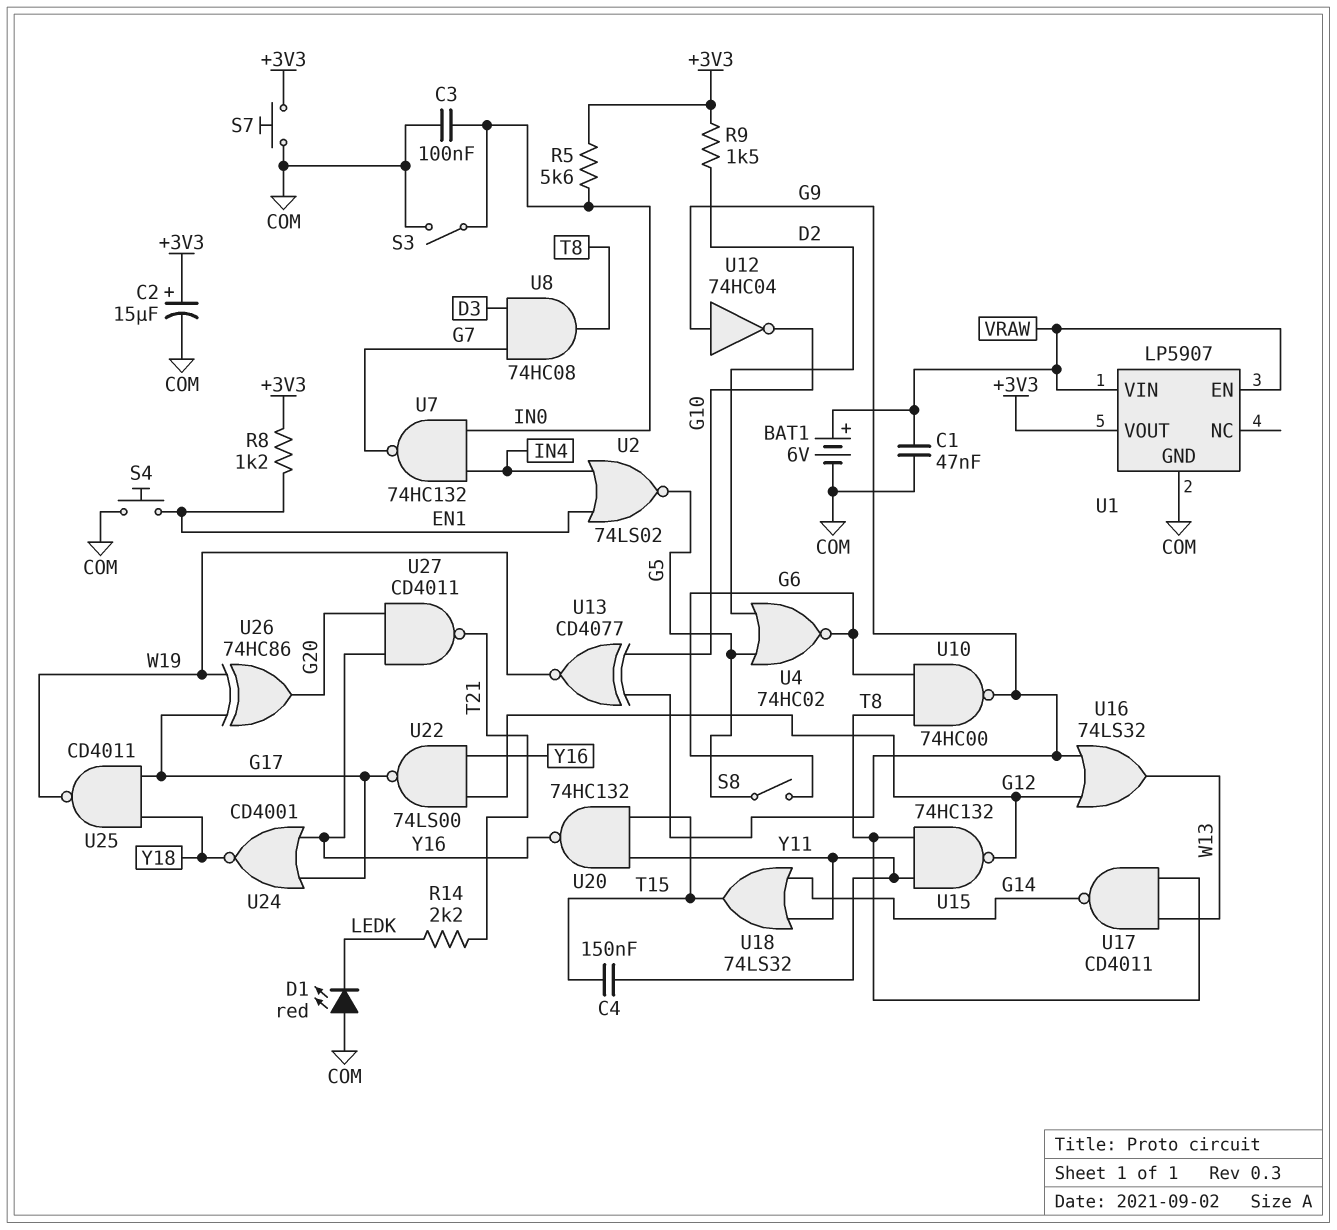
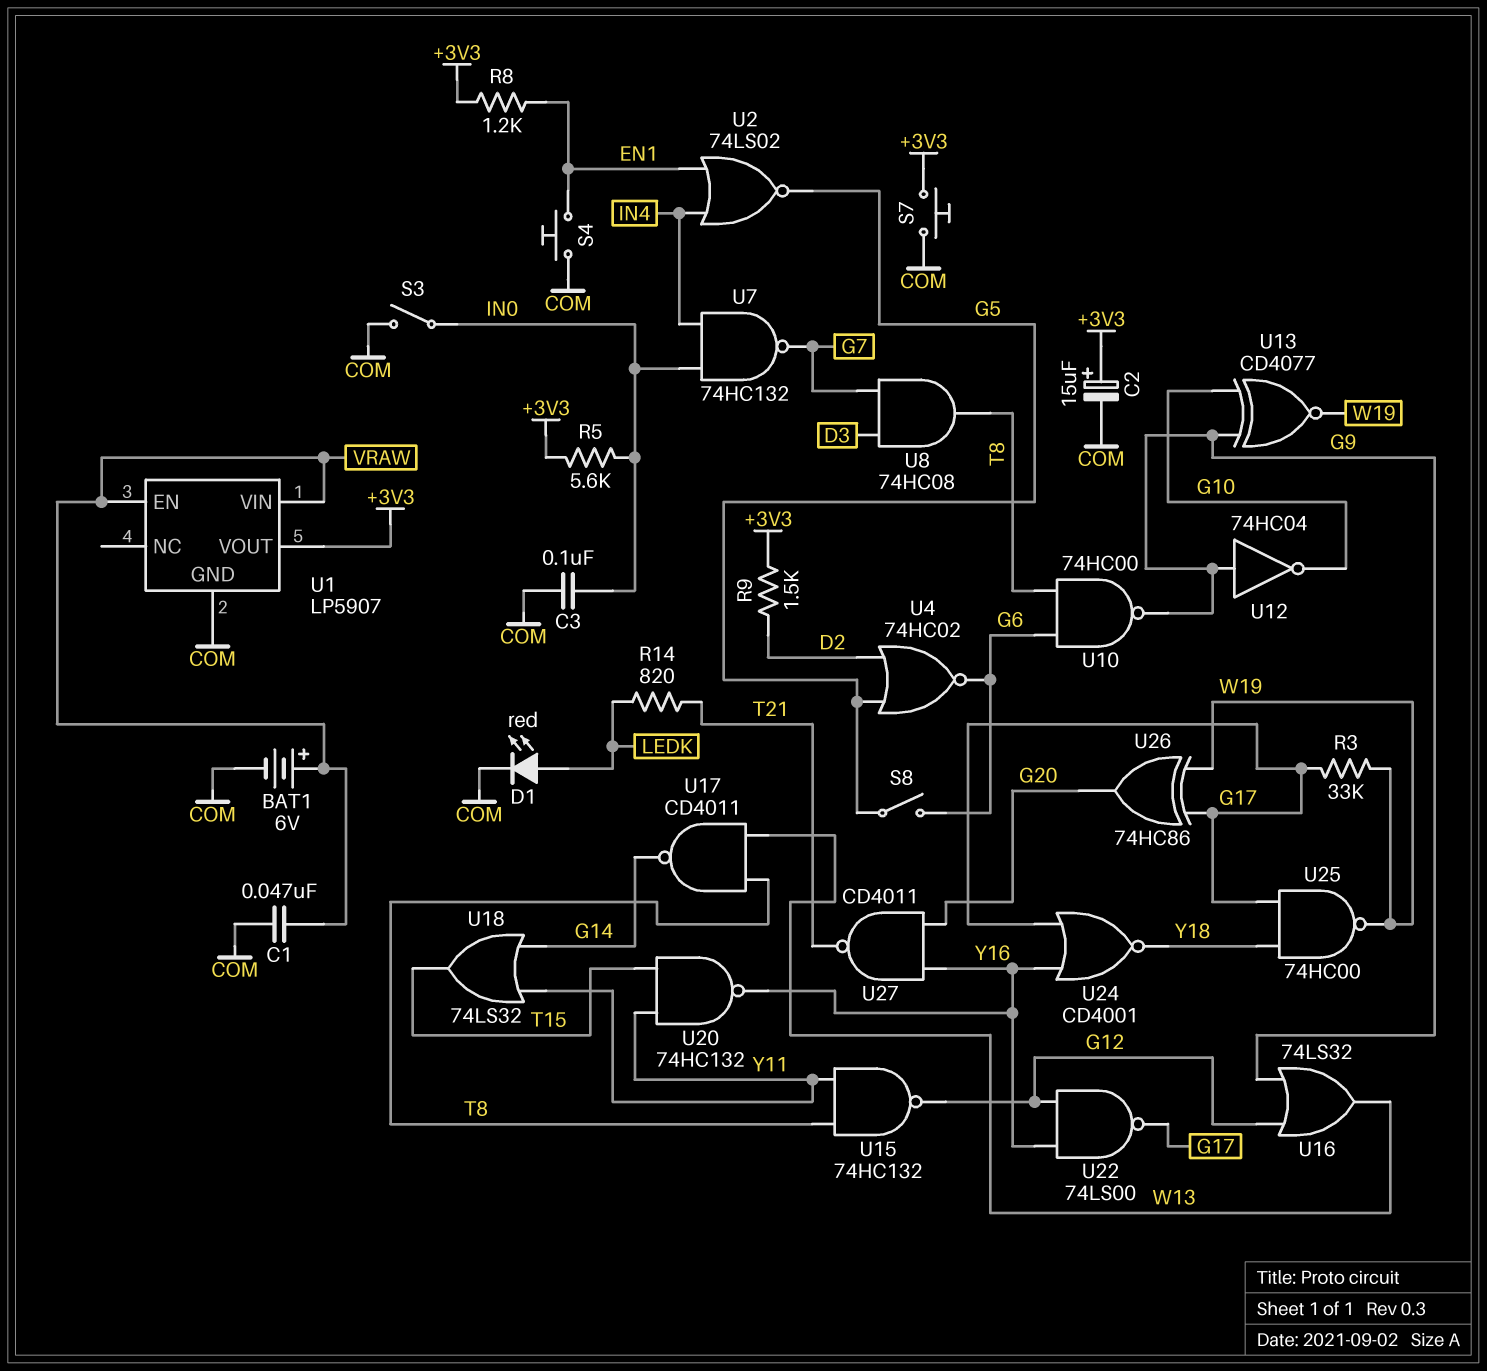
C4: 150nF (T15, Y11) -> none
D1: LED red (A COM, K LEDK) -> LED red (A LEDK, K COM)
R3: none -> 33k (G17, W19)
R14: 2.2k (LEDK, T21) -> 820 (LEDK, T21)
U25: NAND CD4011 (in G17, in Y18, out W19) -> NAND 74HC00 (in G17, in Y18, out W19)

